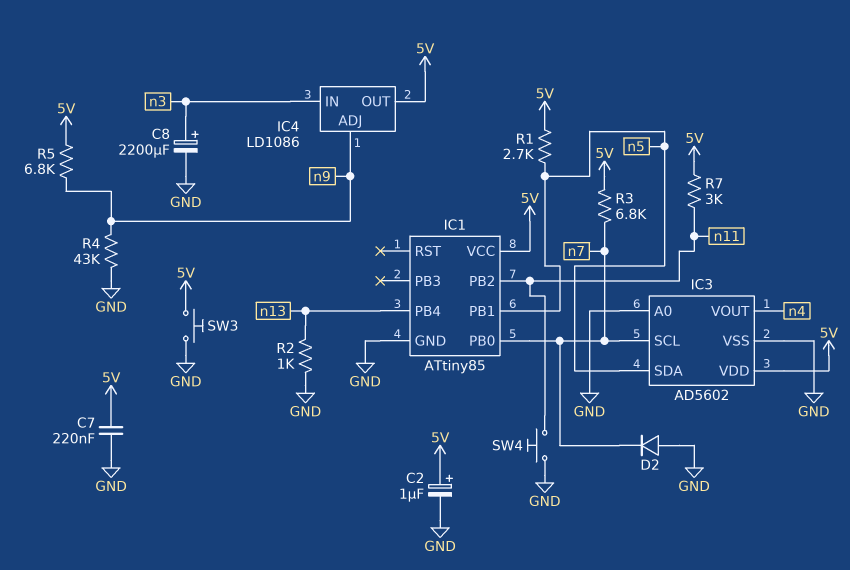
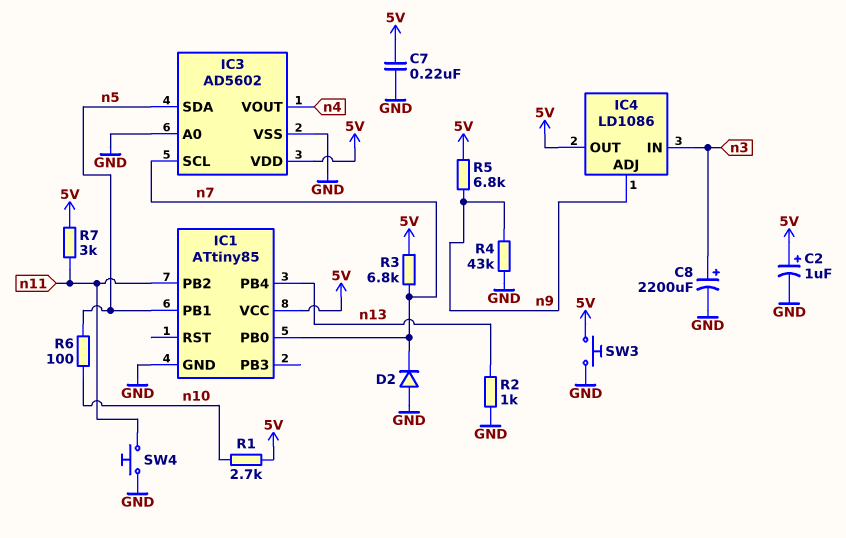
R1: 2.7k (5V, n5) -> 2.7k (5V, n10)
R6: none -> 100 (n5, n10)

